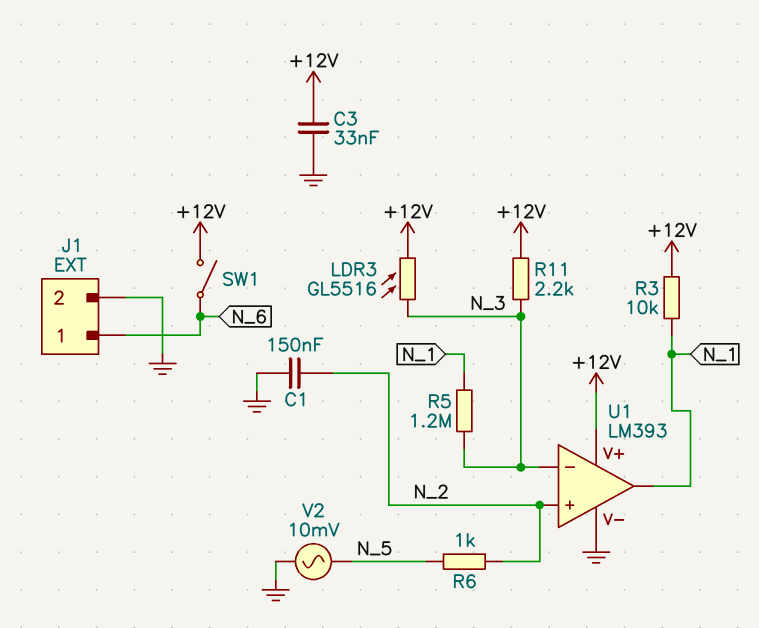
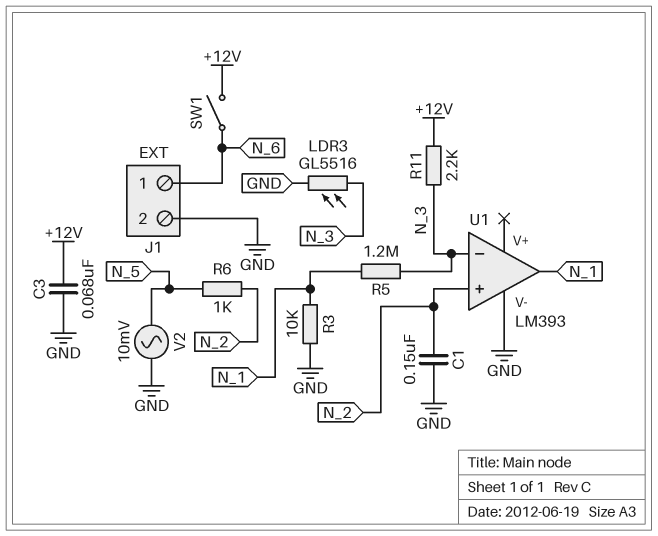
C3: 33nF (+12V, GND) -> 68nF (+12V, GND)
LDR3: GL5516 (+12V, N_3) -> GL5516 (GND, N_3)
R3: 10k (+12V, N_1) -> 10k (GND, N_1)
U1 pin V+: +12V -> none

